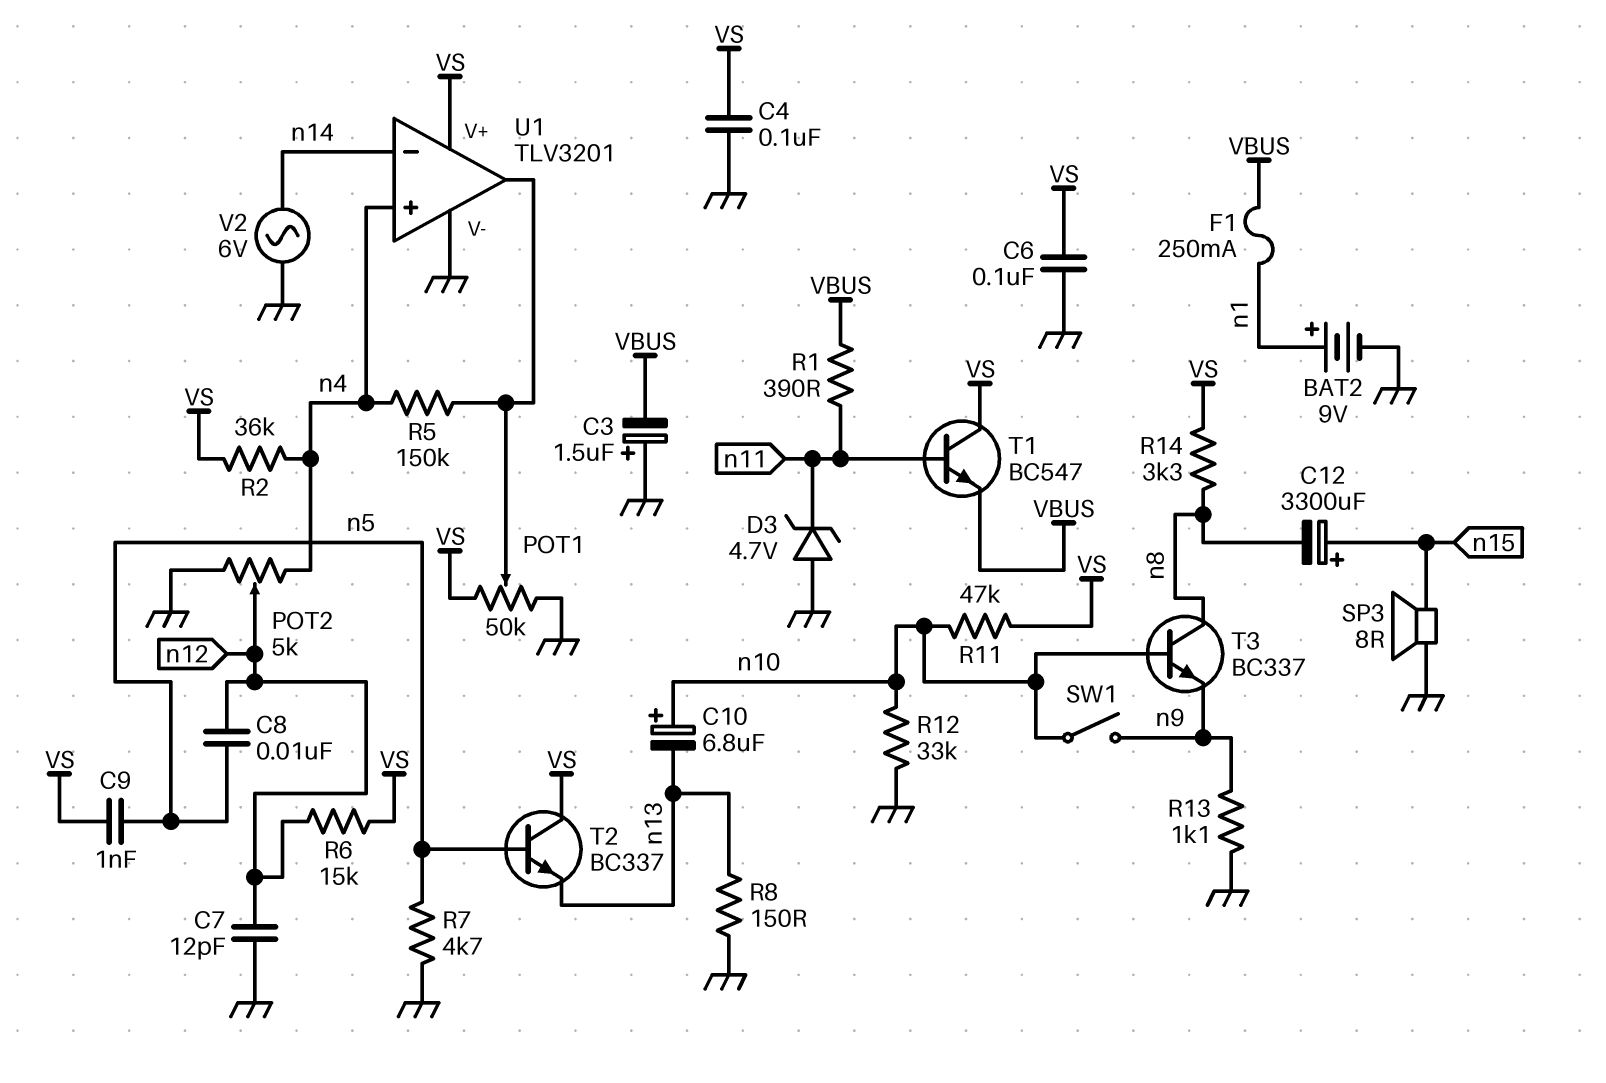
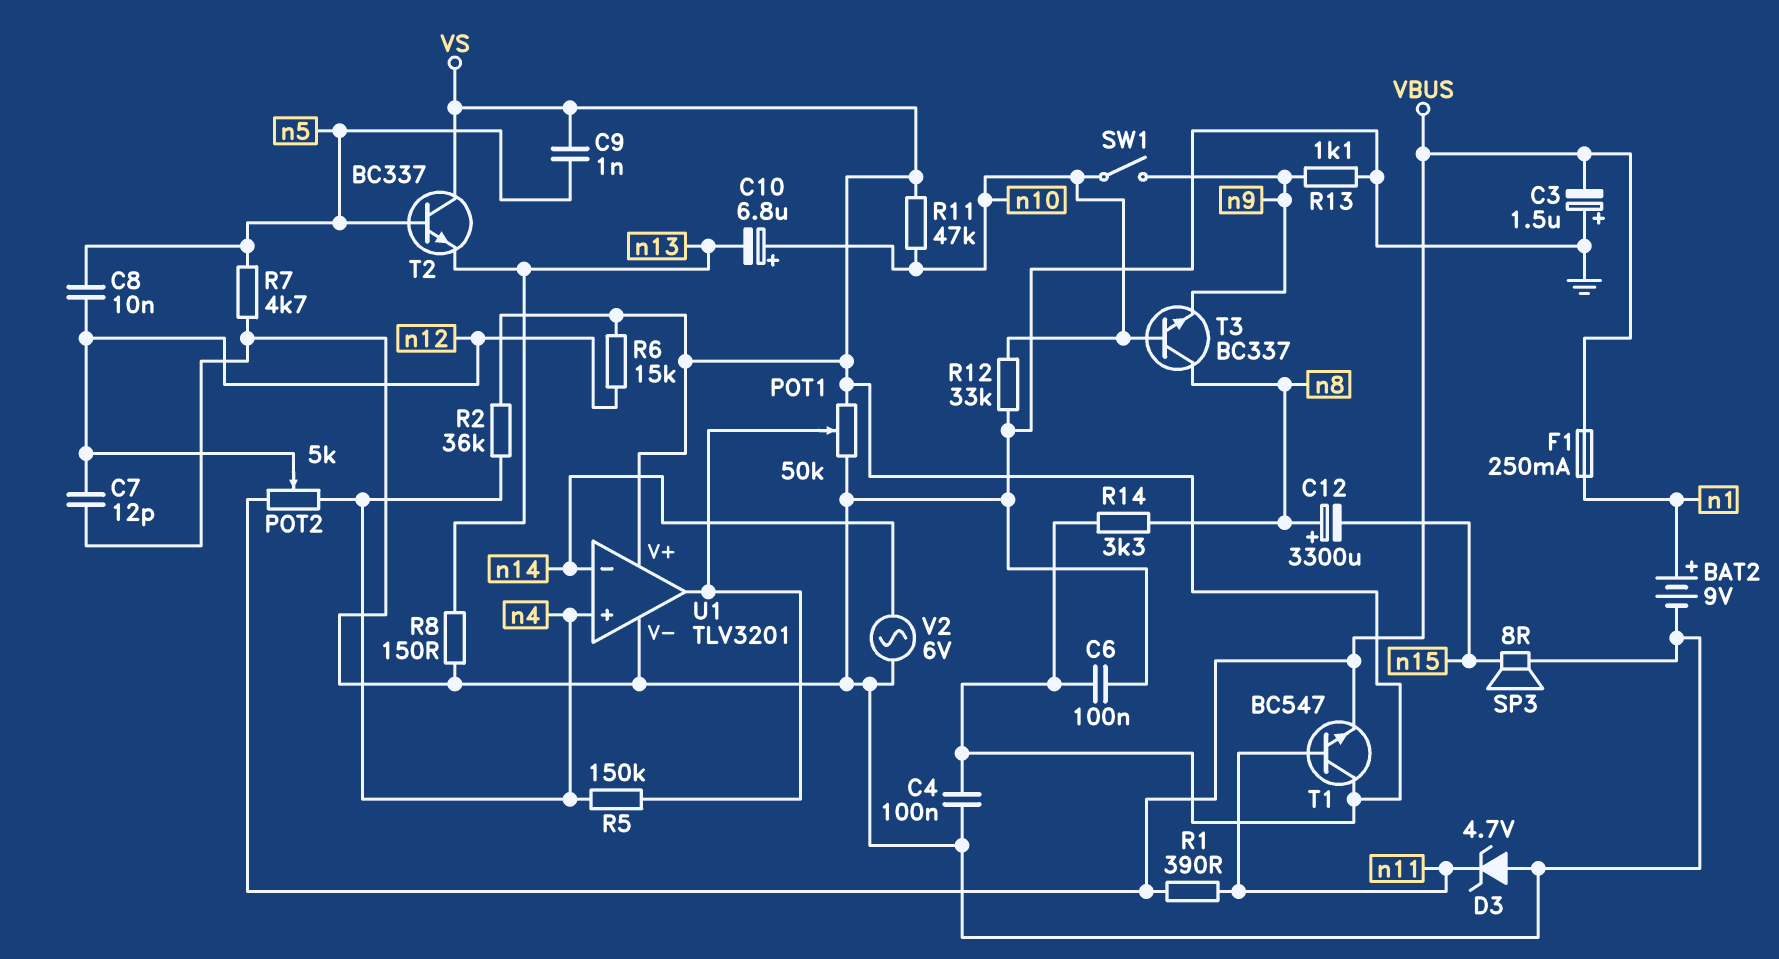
C12: 3300uF (plus n15, minus n8) -> 3300uF (plus n8, minus n15)
POT2: 5k (GND, n4, wiper n12) -> 5k (VBUS, n4, wiper n12)

